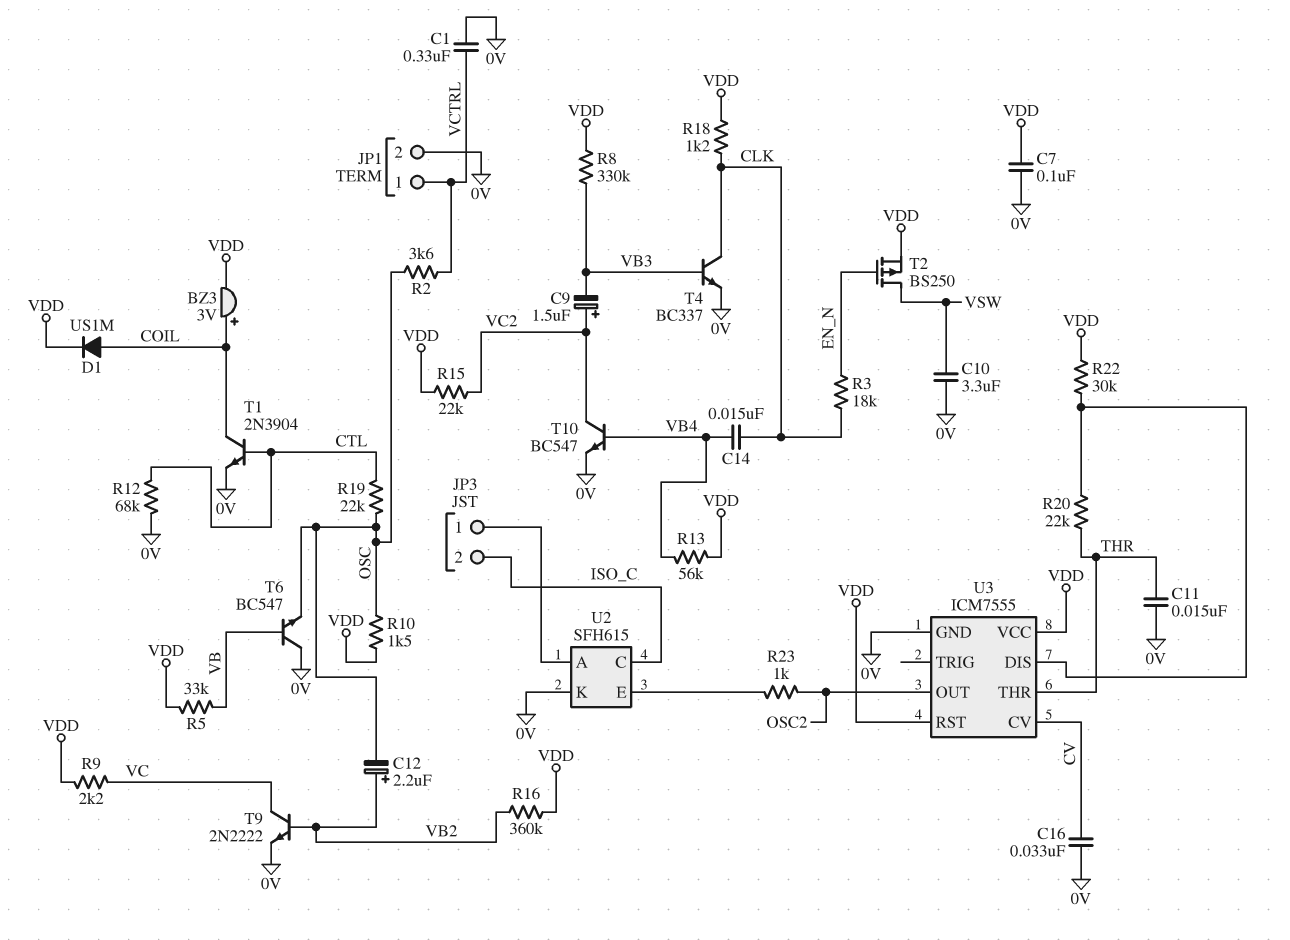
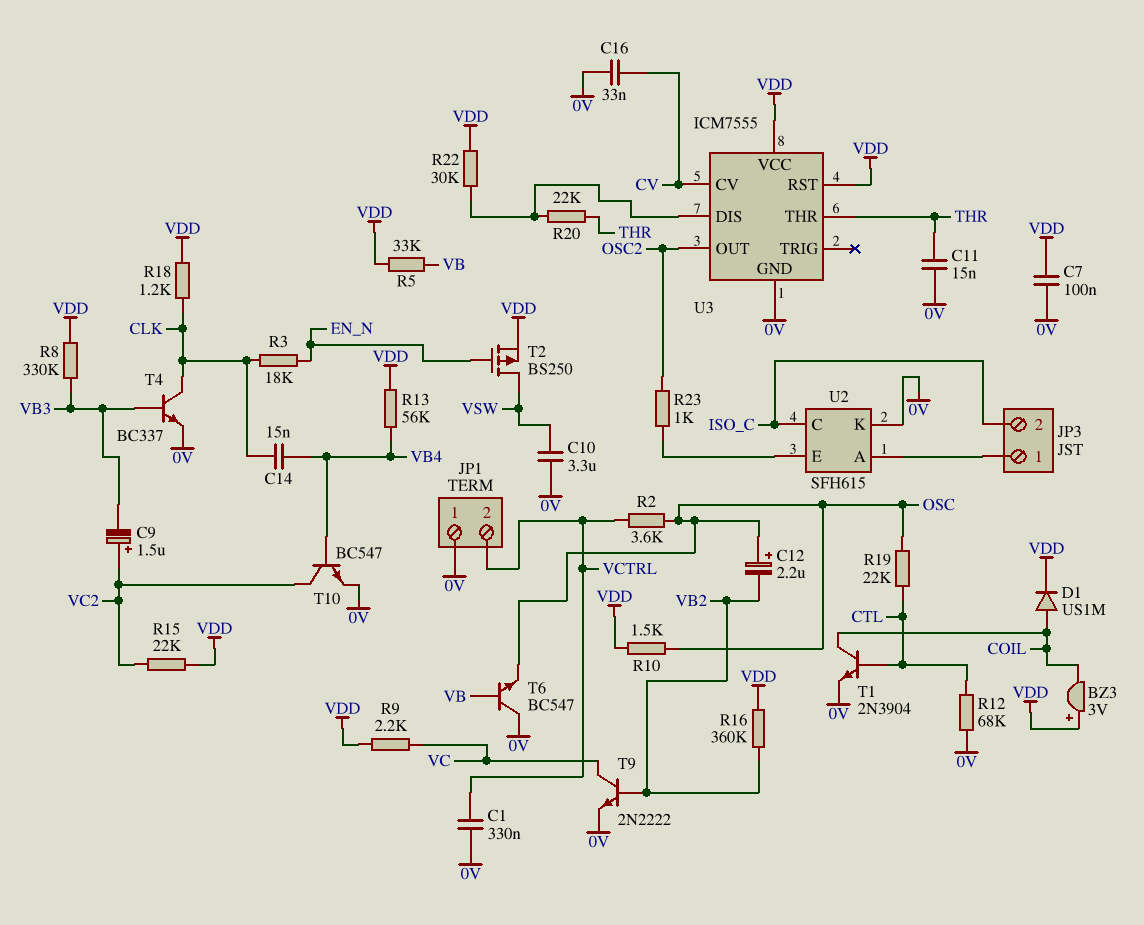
BZ3: buzzer 3V (plus COIL, minus VDD) -> buzzer 3V (plus VDD, minus COIL)
C12: 2.2uF (plus VB2, minus OSC) -> 2.2uF (plus OSC, minus VB2)
JP1 pin 1: VCTRL -> 0V
JP1 pin 2: 0V -> VCTRL

